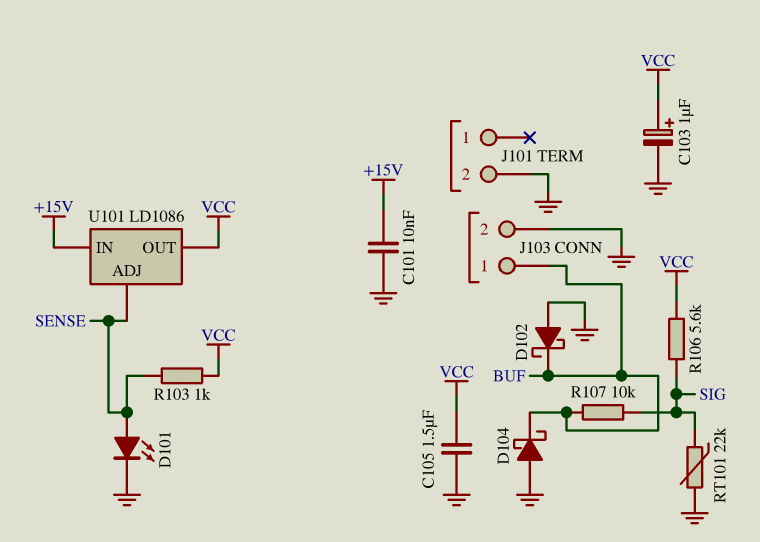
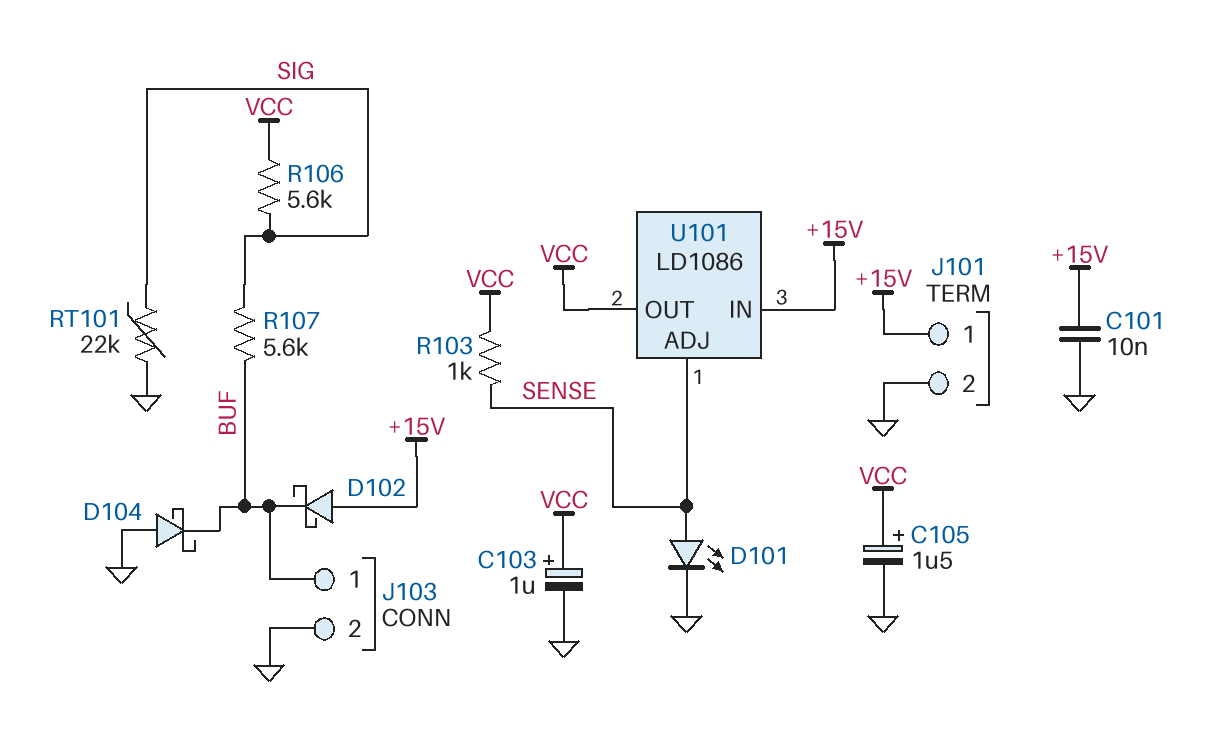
C105: 1.5uF (GND, VCC) -> 1.5uF (plus VCC, minus GND)
D102: schottky (A GND, K BUF) -> schottky (A +15V, K BUF)
J101 pin 1: none -> +15V
R107: 10k (BUF, SIG) -> 5.6k (BUF, SIG)

